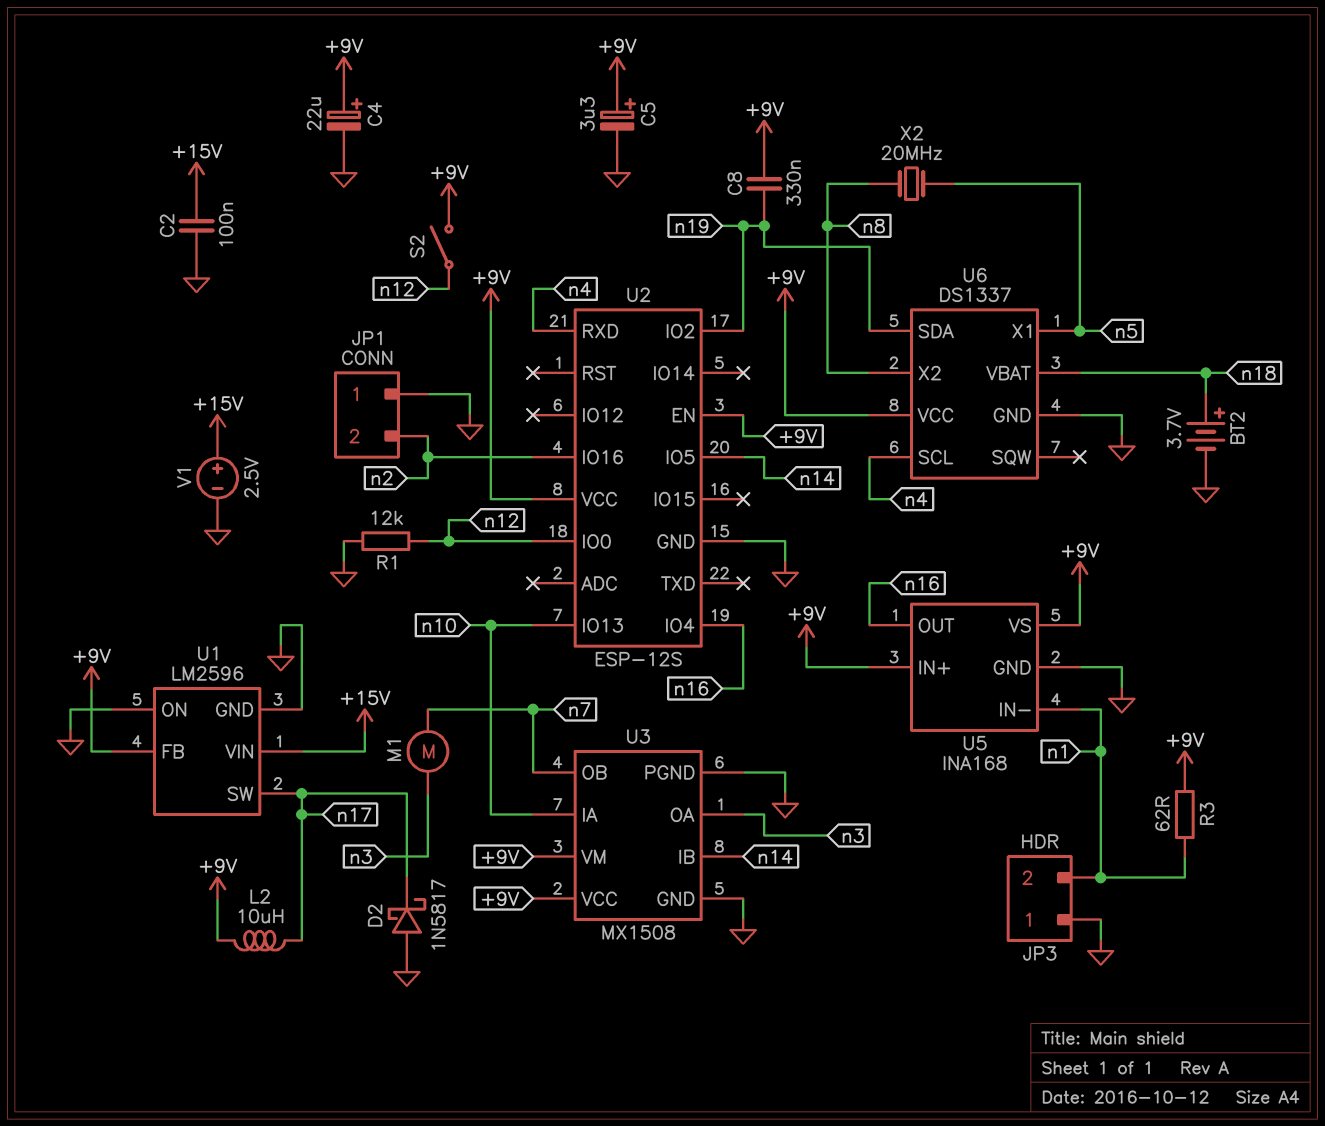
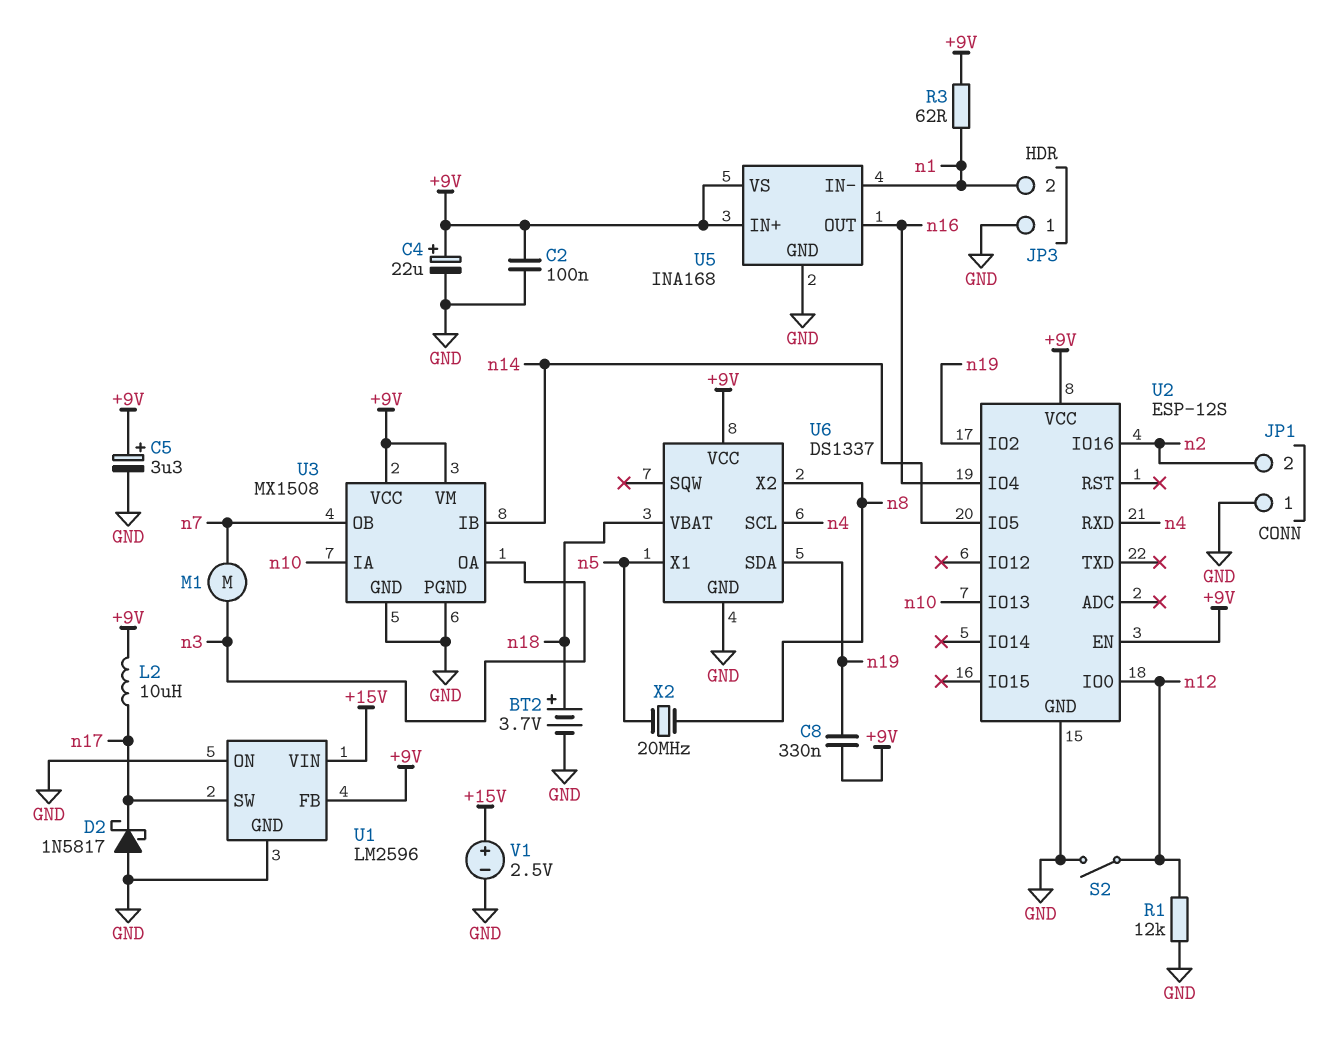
C2: 100nF (+15V, GND) -> 100nF (+9V, GND)
S2: switch (+9V, n12) -> switch (GND, n12)

